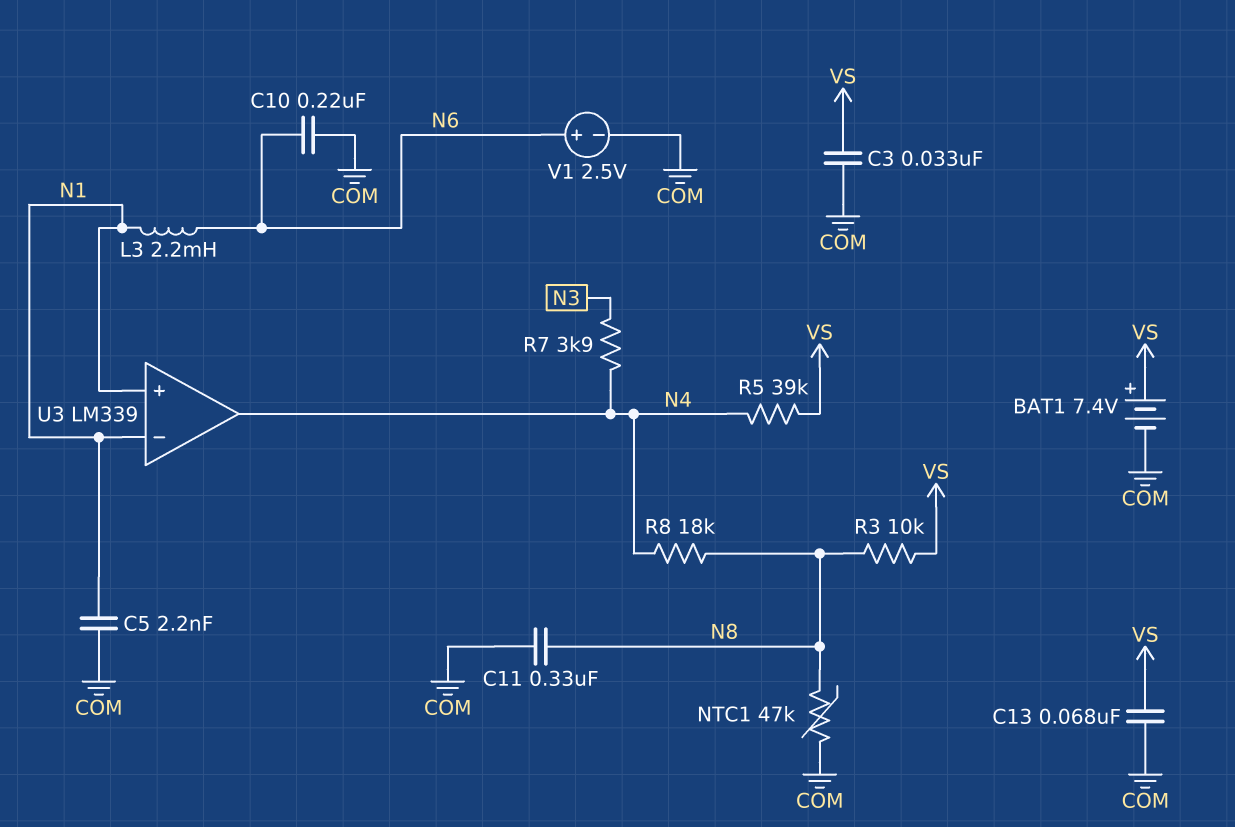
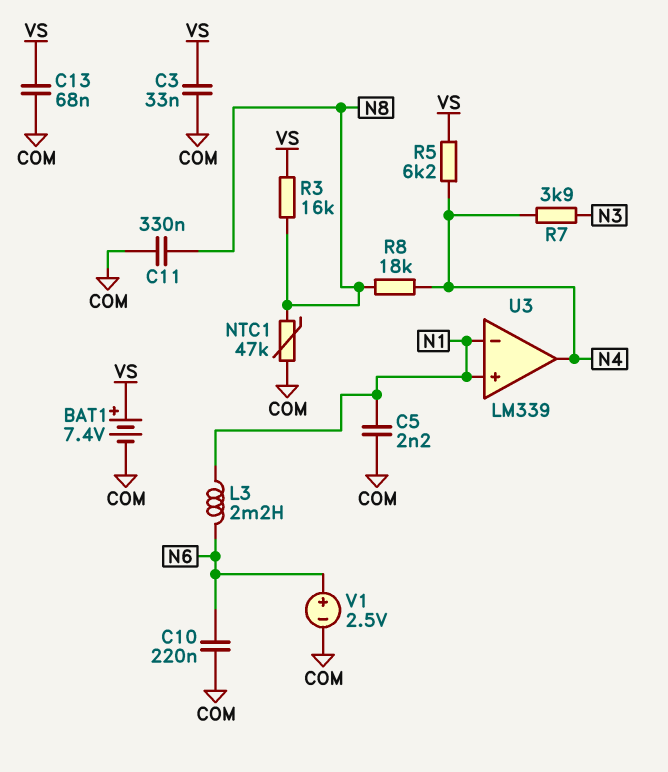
R3: 10k (N8, VS) -> 16k (N8, VS)
R5: 39k (N4, VS) -> 6.2k (N4, VS)

